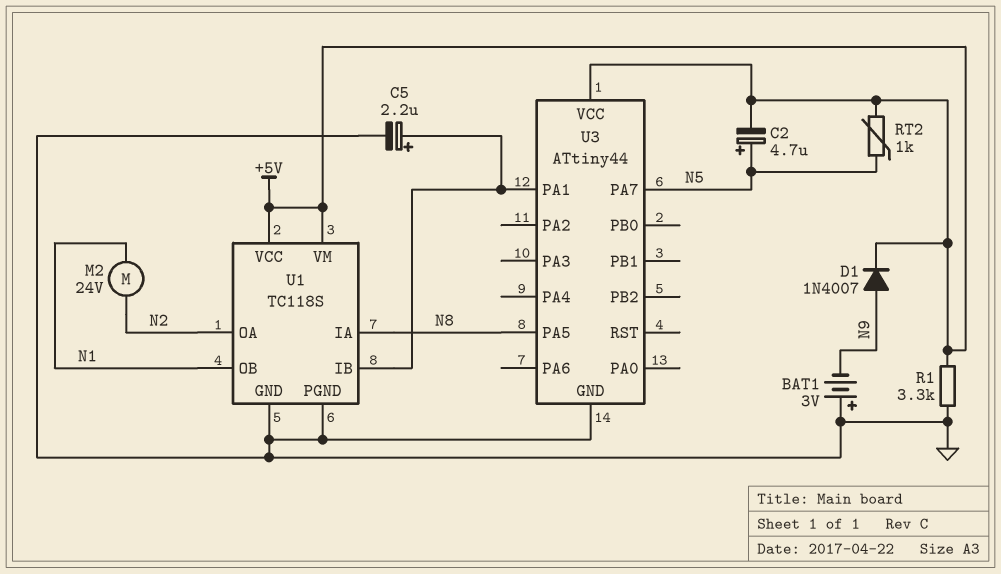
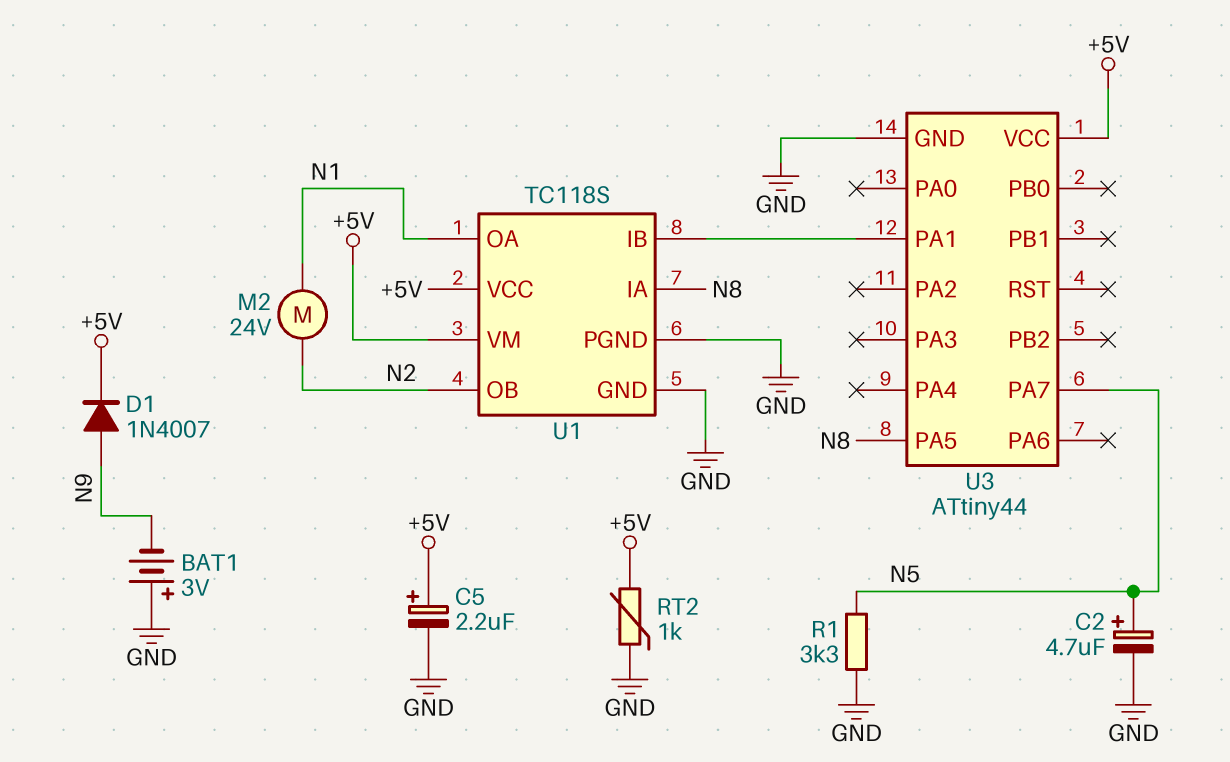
C2: 4.7uF (plus N5, minus +5V) -> 4.7uF (plus N5, minus GND)
C5: 2.2uF (plus U1/IB, minus GND) -> 2.2uF (plus +5V, minus GND)
R1: 3.3k (+5V, GND) -> 3.3k (GND, N5)
RT2: 1k (+5V, N5) -> 1k (+5V, GND)
U1 pin OA: N2 -> N1
U1 pin OB: N1 -> N2

